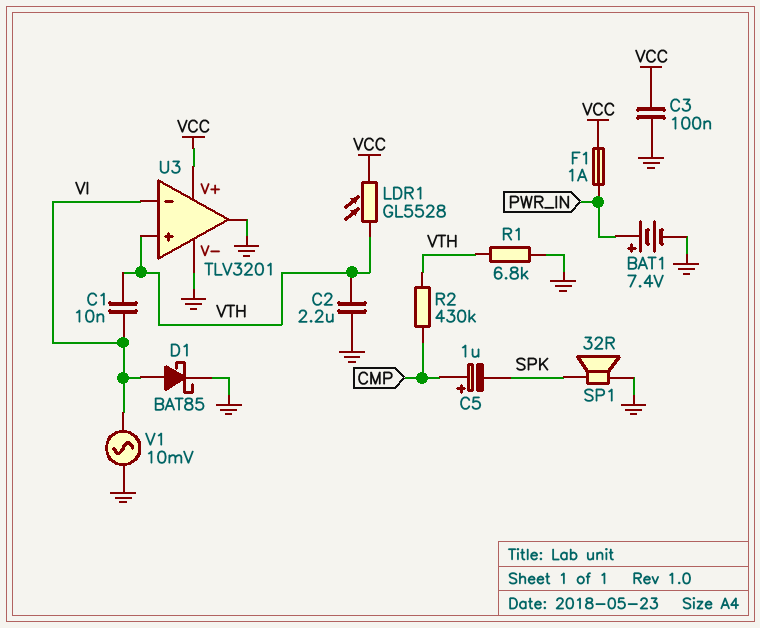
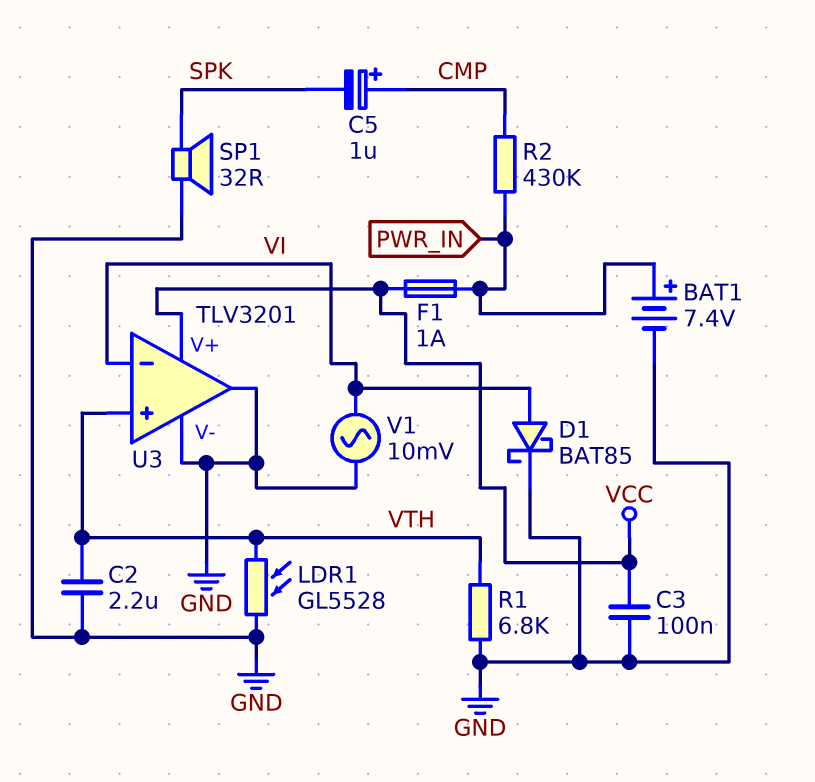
C1: 10nF (VI, VTH) -> none
LDR1: GL5528 (VCC, VTH) -> GL5528 (GND, VTH)
R2: 430k (CMP, VTH) -> 430k (CMP, PWR_IN)

